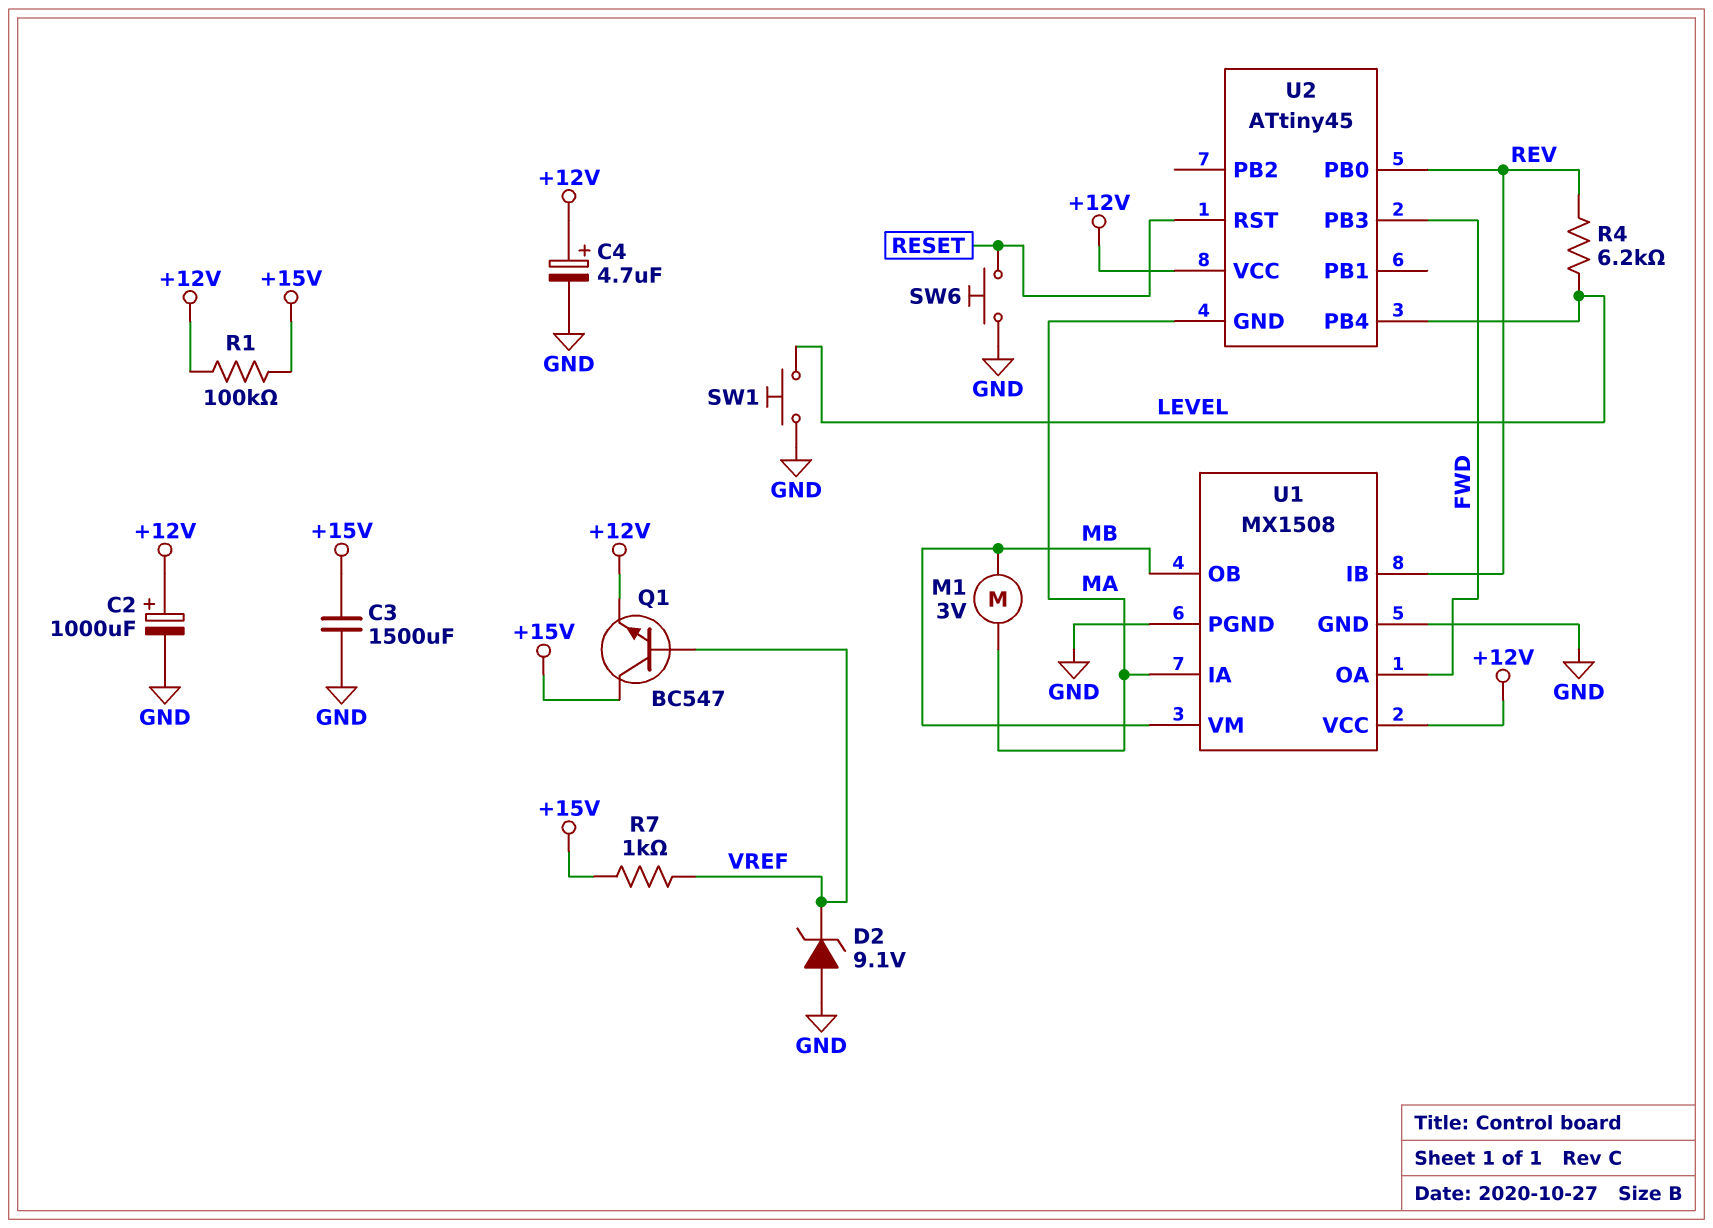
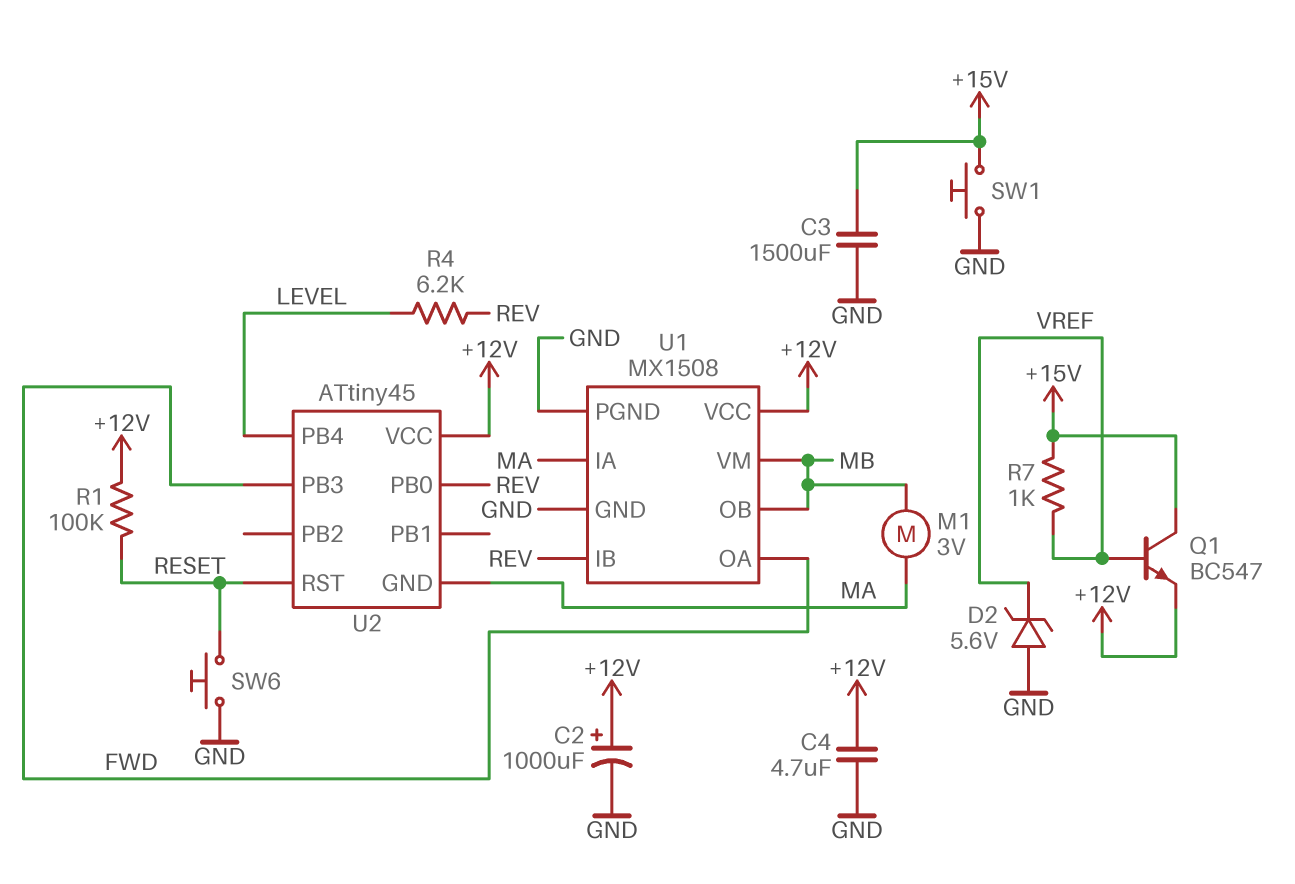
C4: 4.7uF (plus +12V, minus GND) -> 4.7uF (+12V, GND)
D2: zener 9.1V (A GND, K VREF) -> zener 5.6V (A GND, K VREF)
R1: 100k (+12V, +15V) -> 100k (+12V, RESET)
SW1: button (GND, LEVEL) -> button (+15V, GND)

